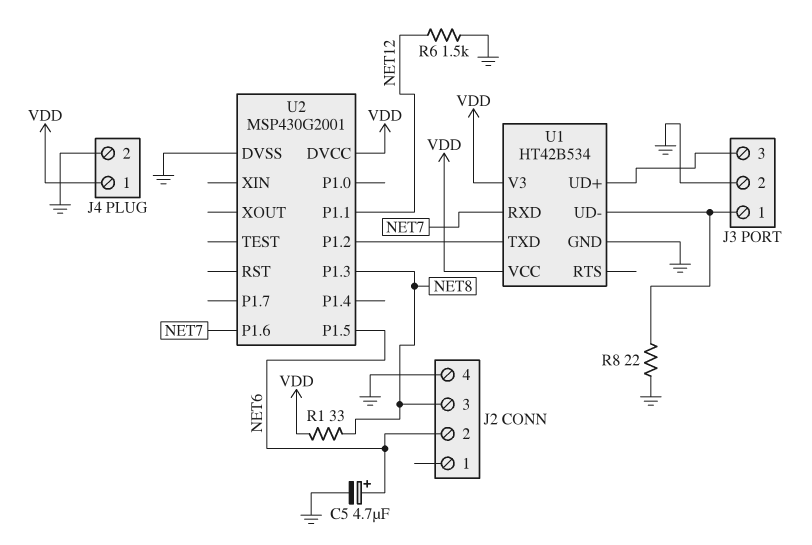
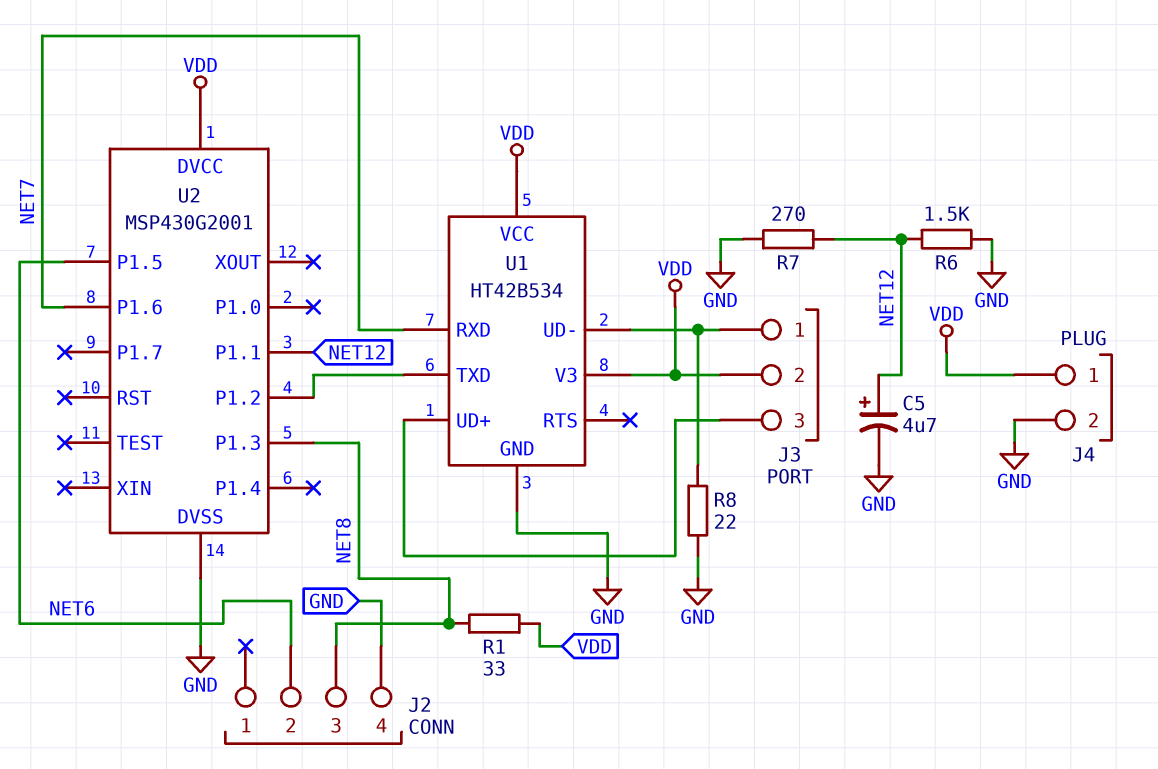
C5: 4.7uF (plus NET6, minus GND) -> 4.7uF (plus NET12, minus GND)
J3 pin 2: GND -> VDD
R7: none -> 270 (GND, NET12)

